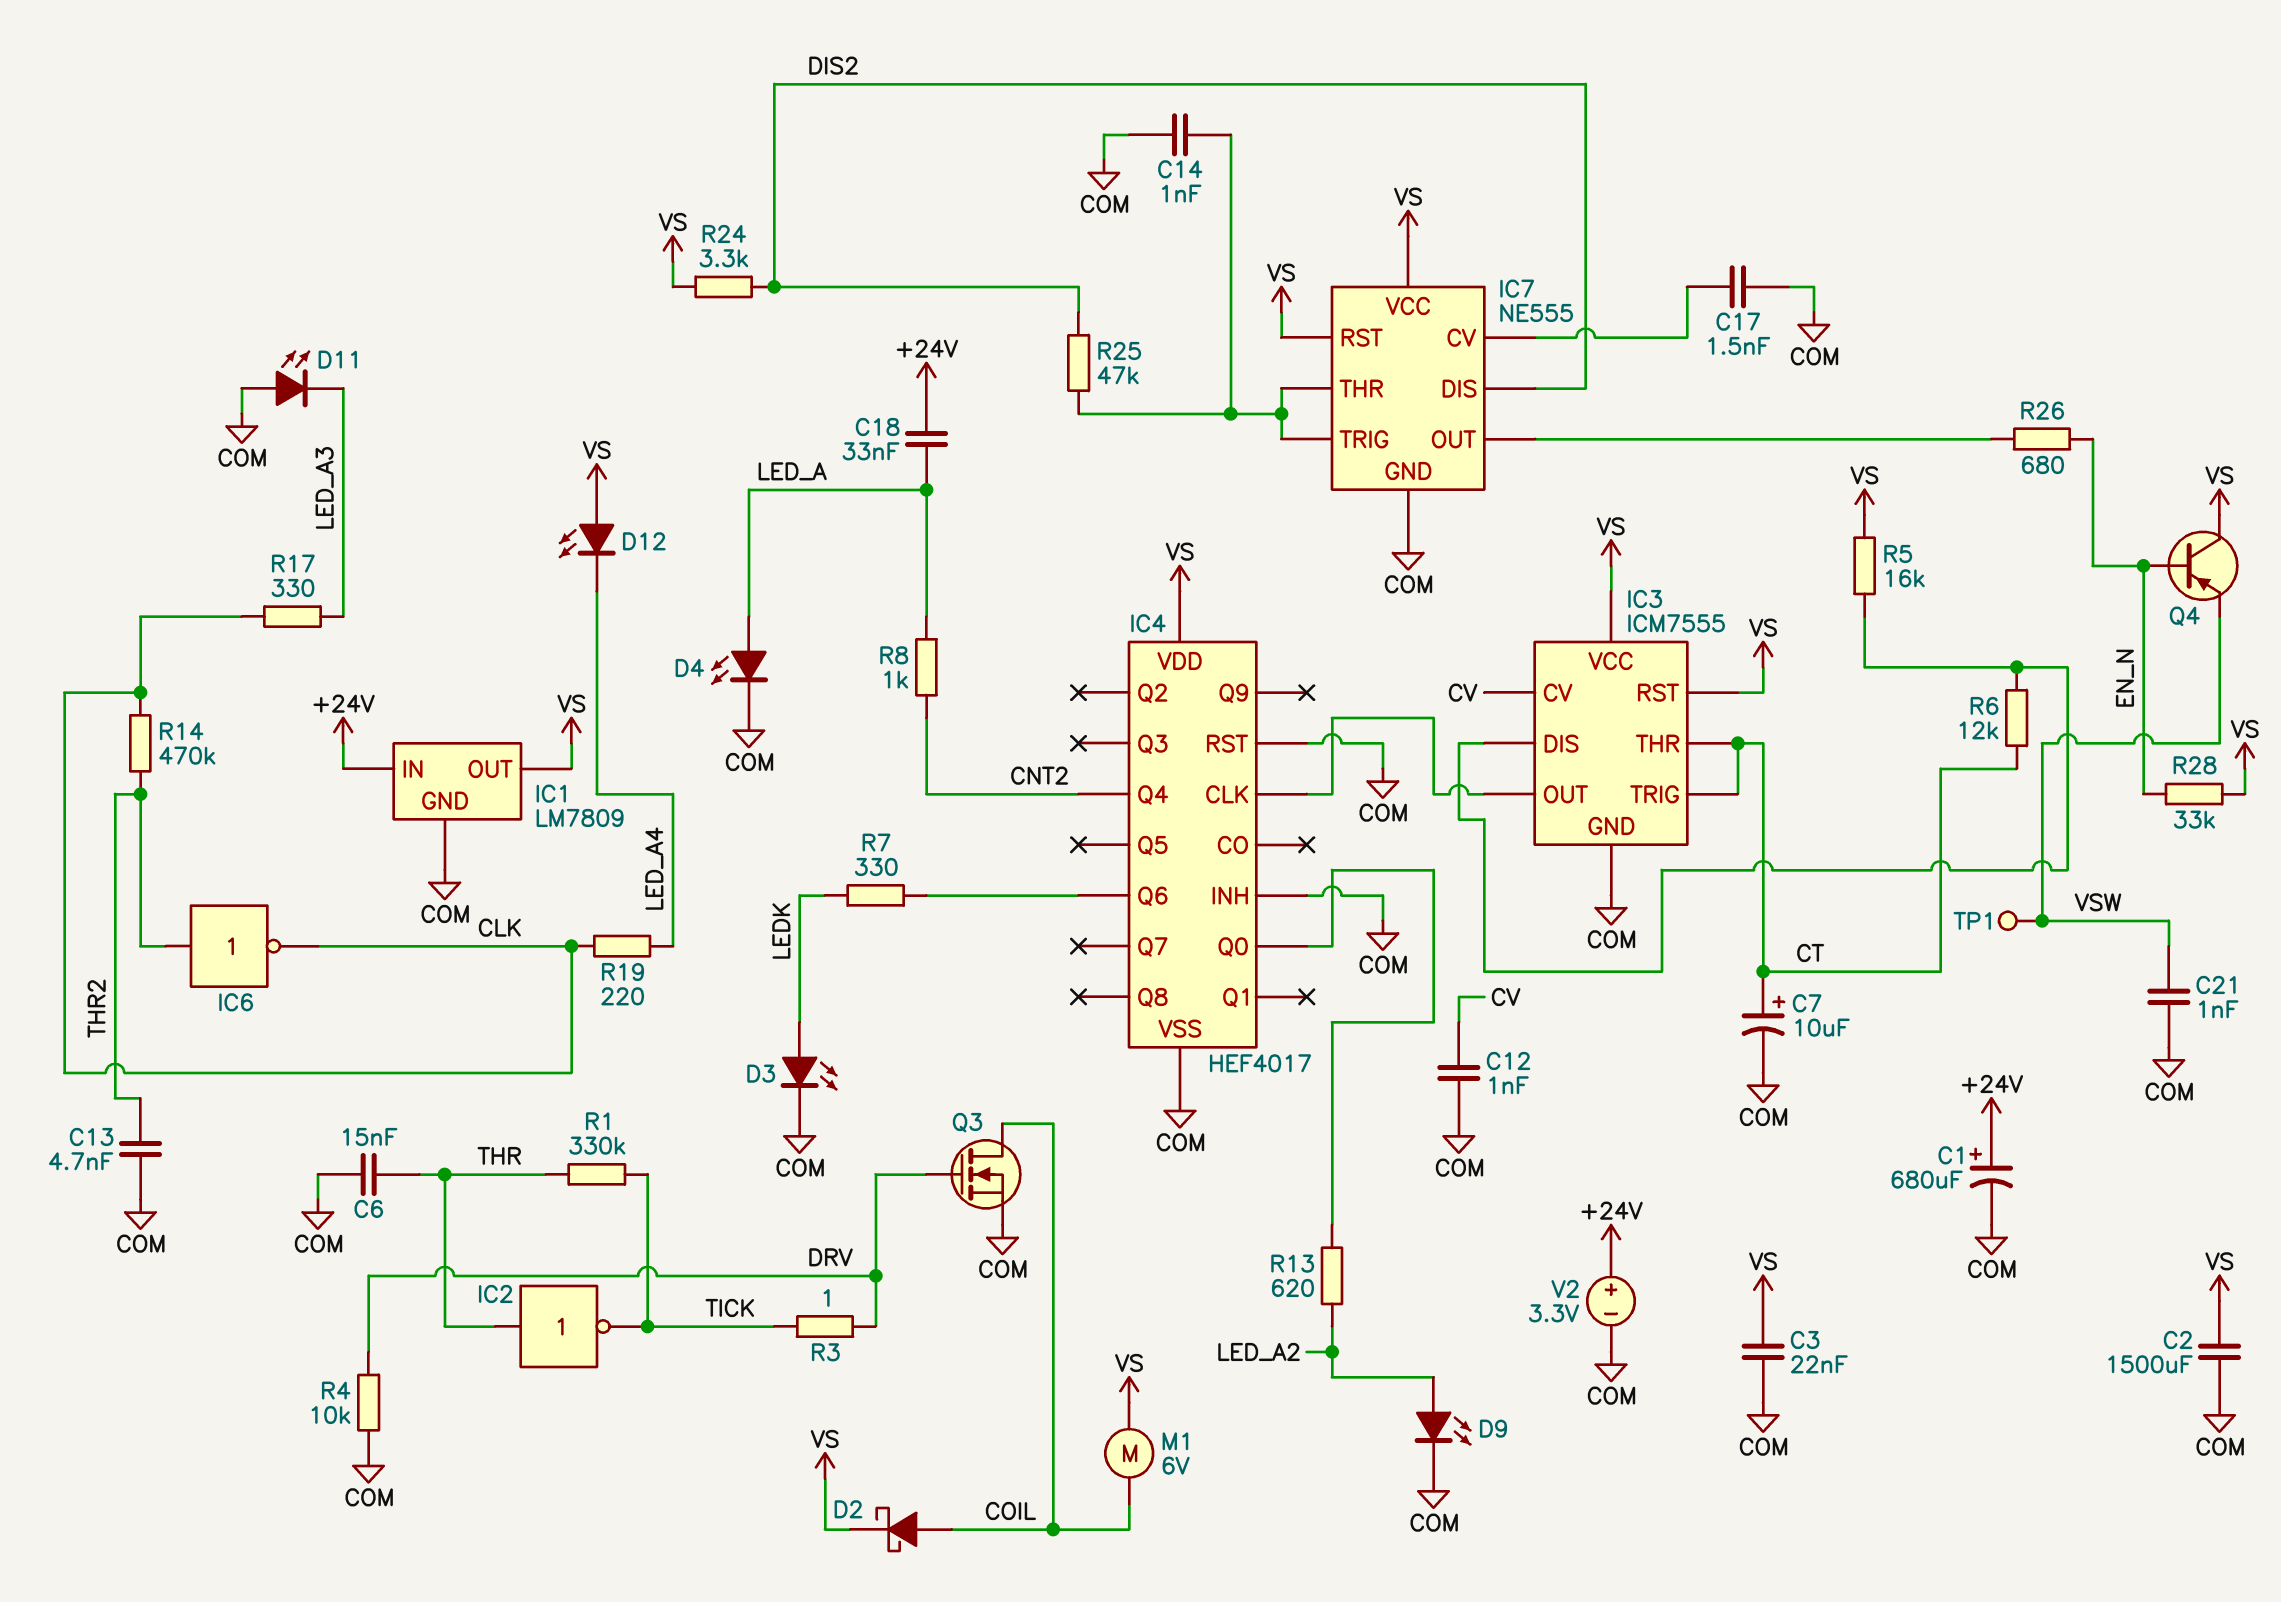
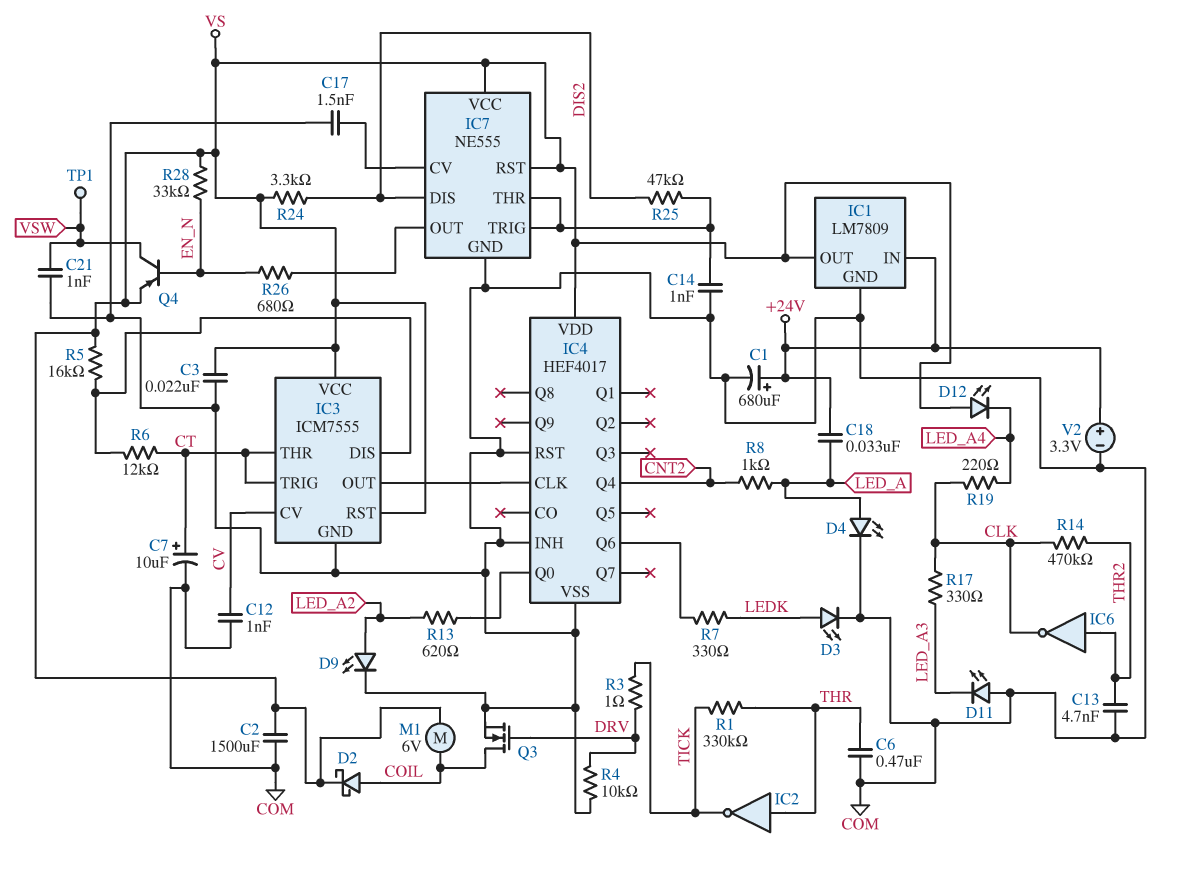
C6: 15nF (COM, THR) -> 470nF (COM, THR)
Q4: PNP (B EN_N, C VS, E VSW) -> PNP (B EN_N, C VSW, E VS)

